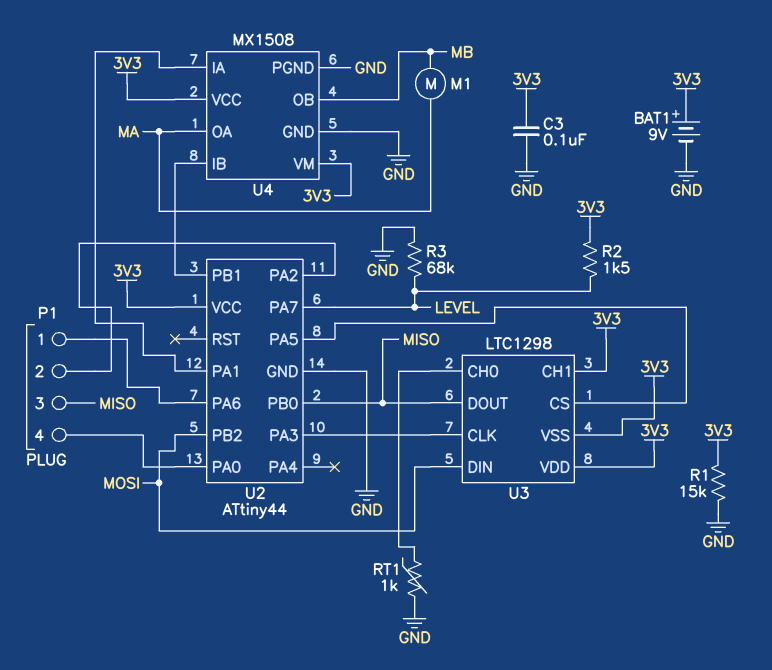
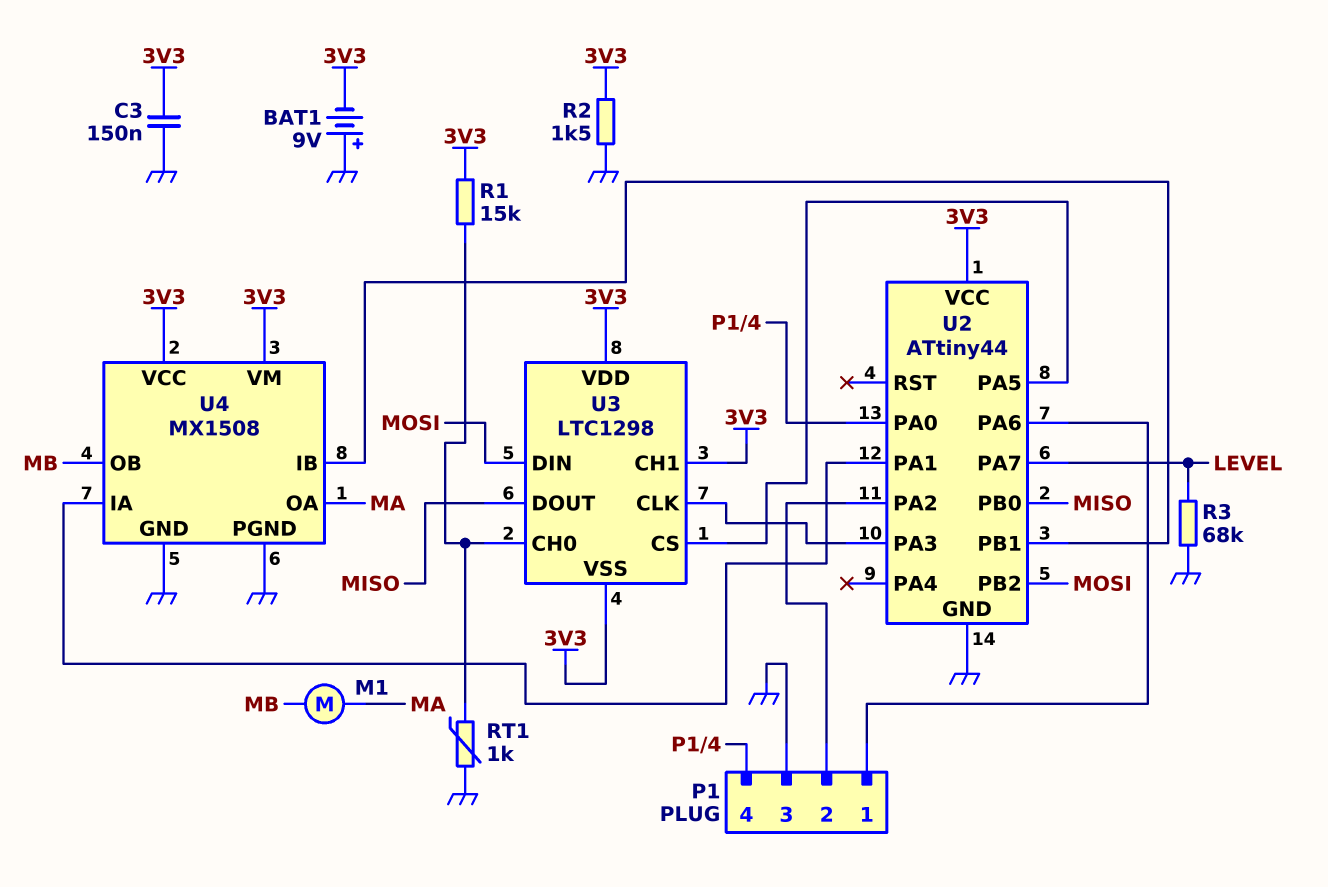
BAT1: 9V (plus 3V3, minus GND) -> 9V (plus GND, minus 3V3)
C3: 100nF (3V3, GND) -> 150nF (3V3, GND)
P1 pin 3: MISO -> GND
R1: 15k (3V3, GND) -> 15k (3V3, U3/CH0)
R2: 1.5k (3V3, LEVEL) -> 1.5k (3V3, GND)

